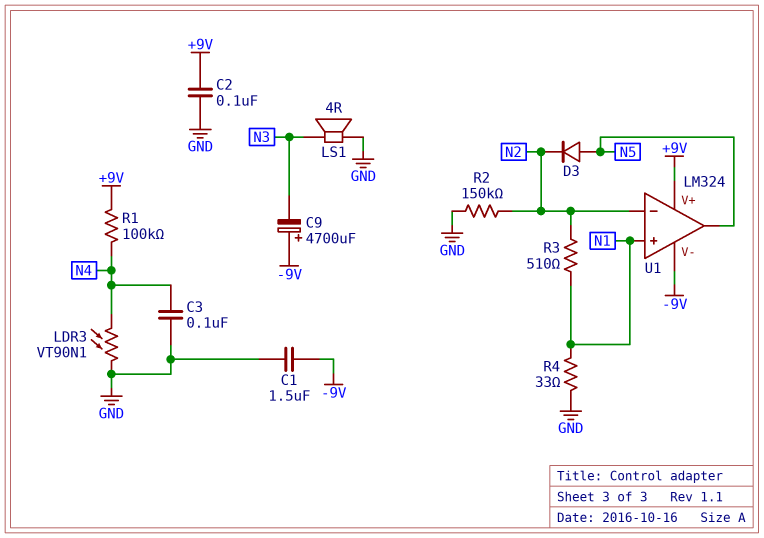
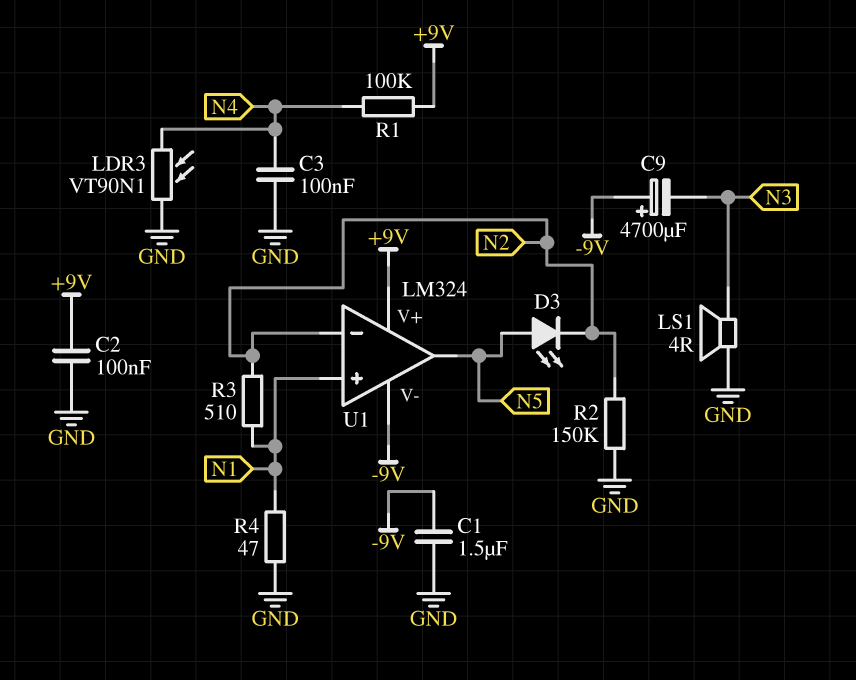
D3: diode (A N5, K N2) -> LED (A N5, K N2)
R4: 33 (GND, N1) -> 47 (GND, N1)

